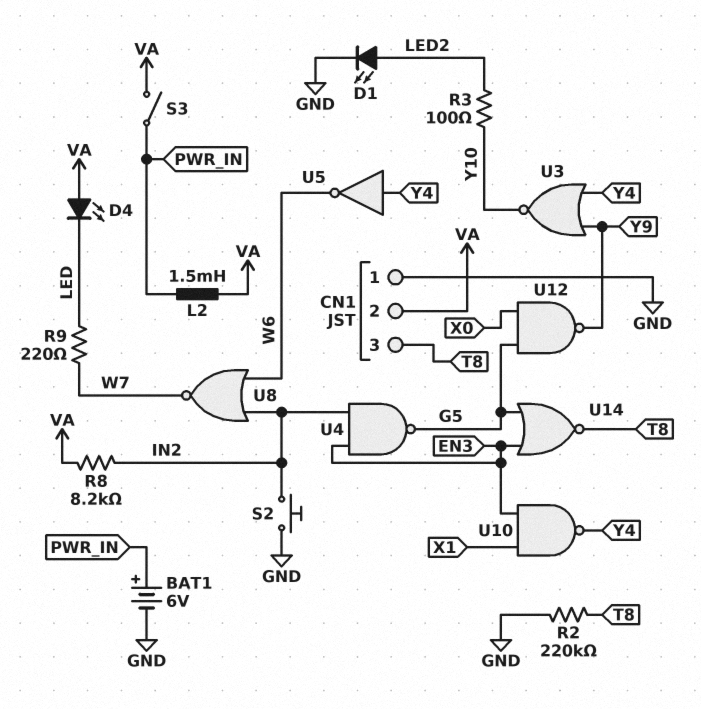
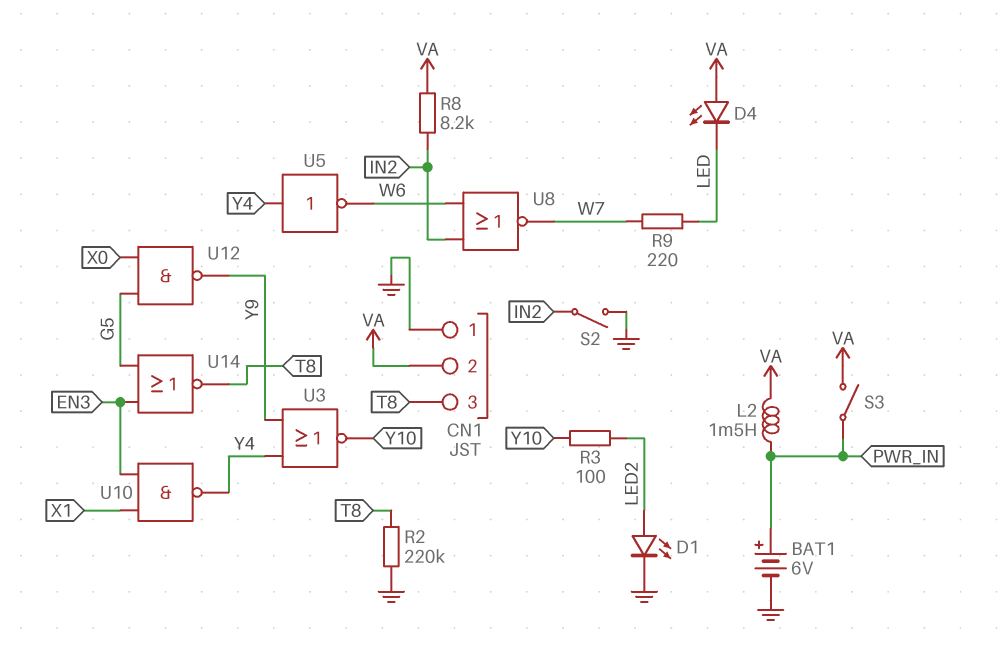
S2: button (GND, IN2) -> switch (GND, IN2)
U4: NAND (in EN3, in IN2, out G5) -> none

